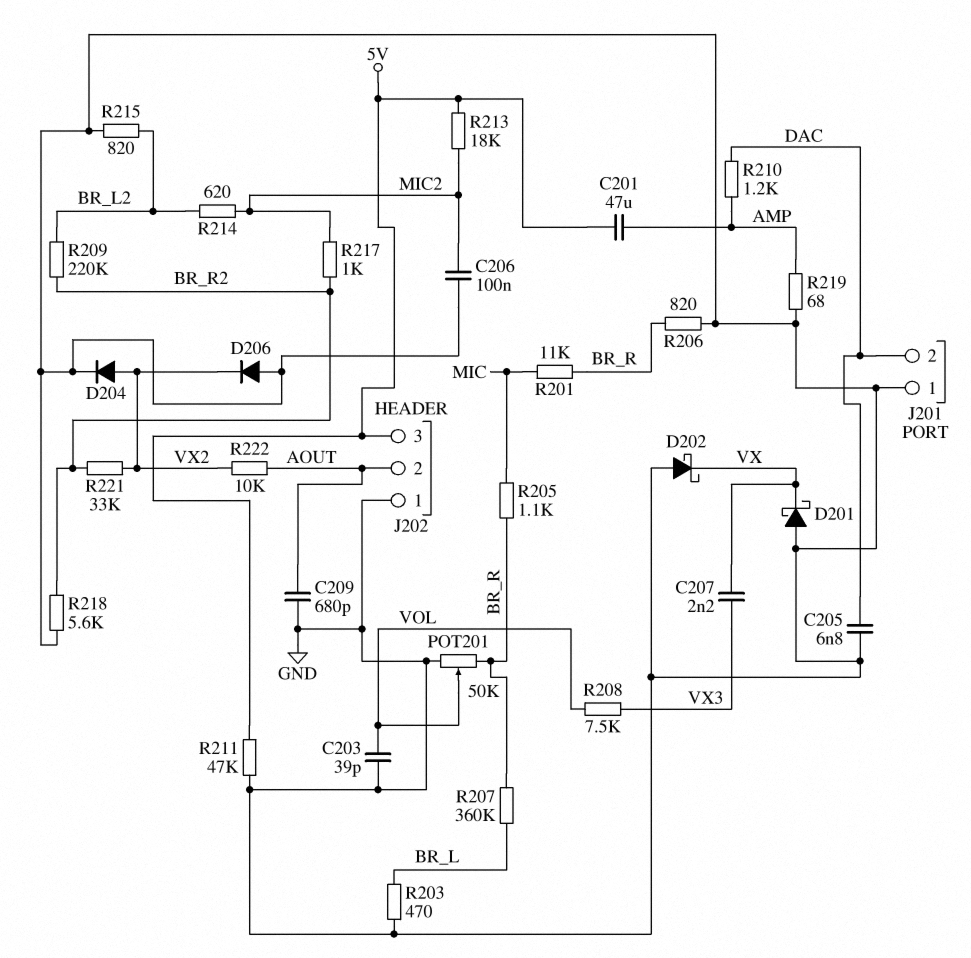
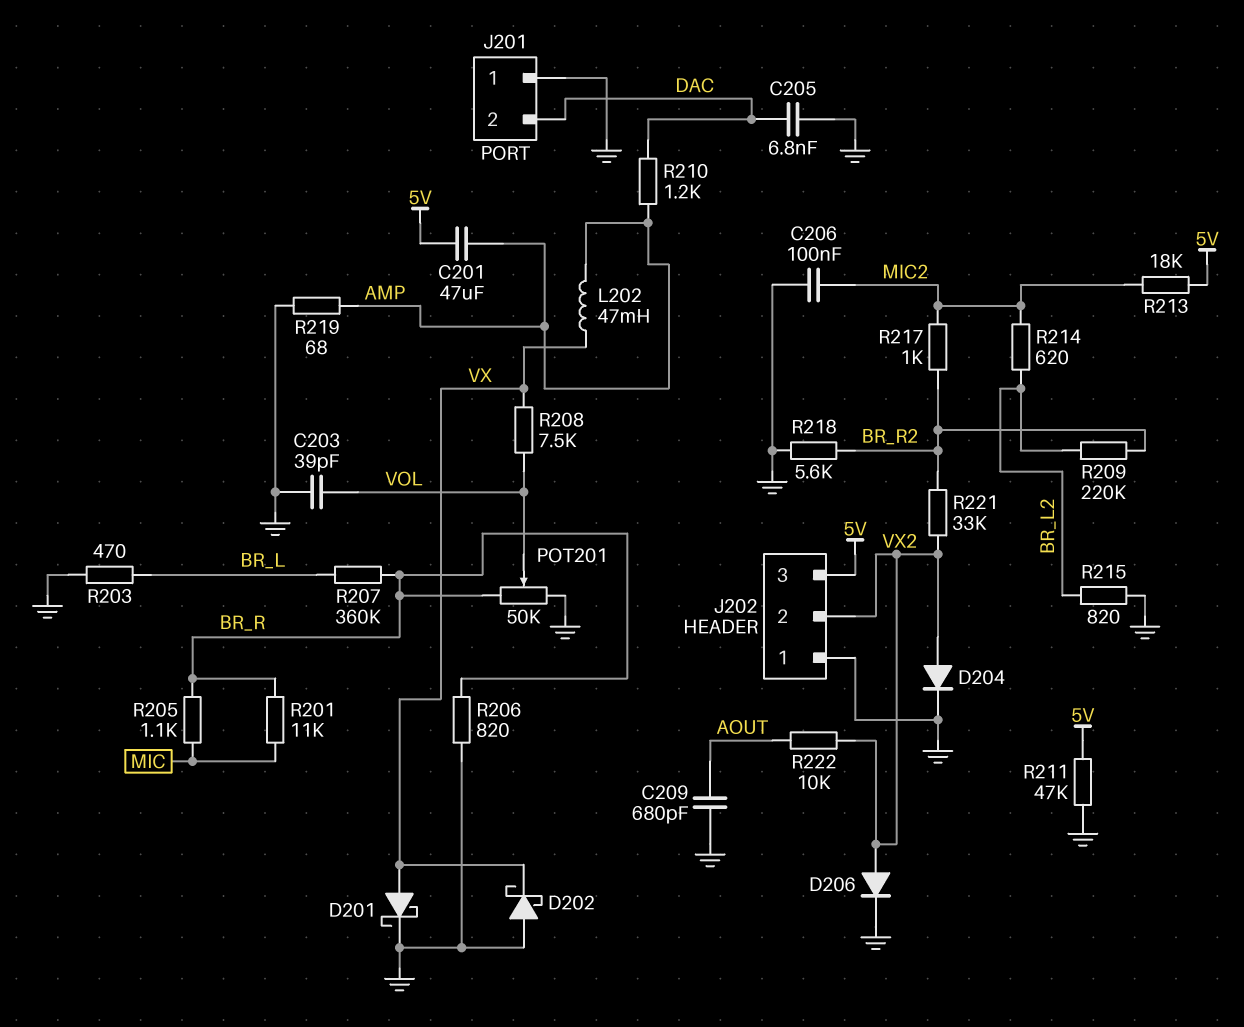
C207: 2.2nF (VX, VX3) -> none
D201: schottky (A GND, K VX) -> schottky (A VX, K GND)
D206: diode (A GND, K VX2) -> diode (A VX2, K GND)
J202 pin 2: AOUT -> VX2
L202: none -> 47mH (AMP, VX)
R208: 7.5k (VOL, VX3) -> 7.5k (VOL, VX)

